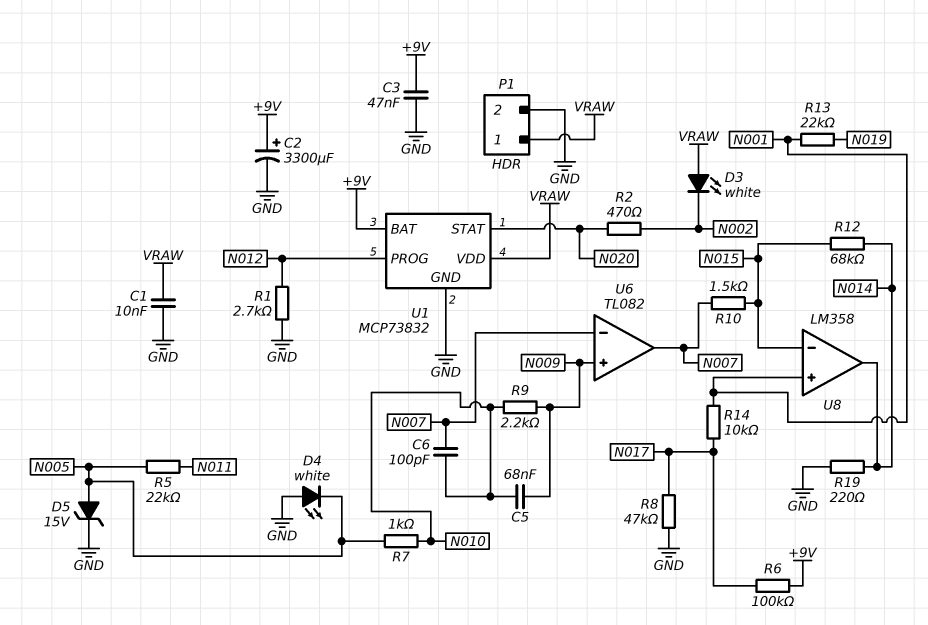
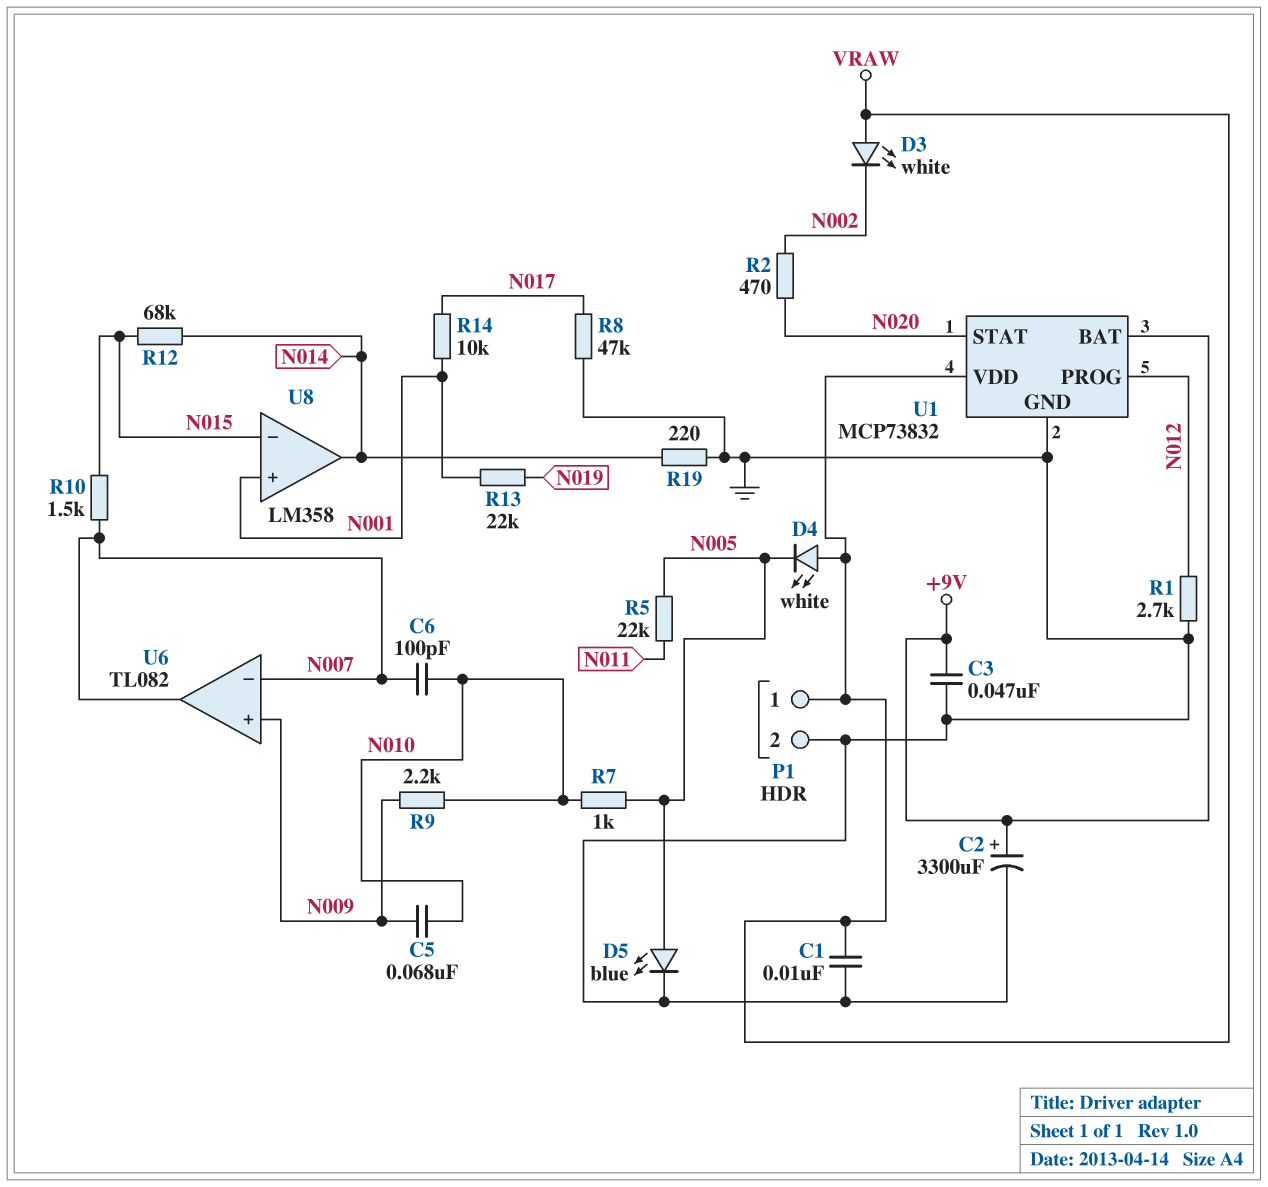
D4: LED white (A GND, K N005) -> LED white (A VRAW, K N005)
D5: zener 15V (A N005, K GND) -> LED blue (A N005, K GND)
R6: 100k (+9V, N017) -> none

